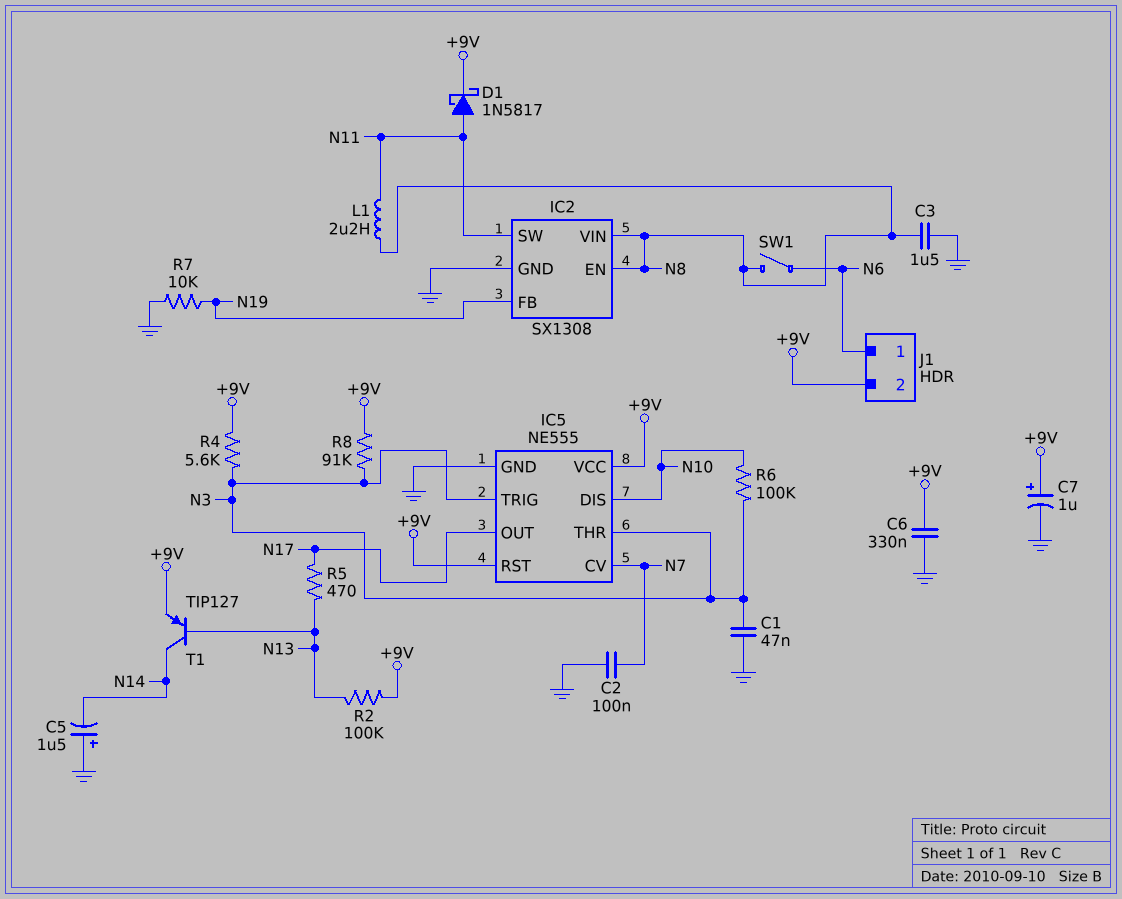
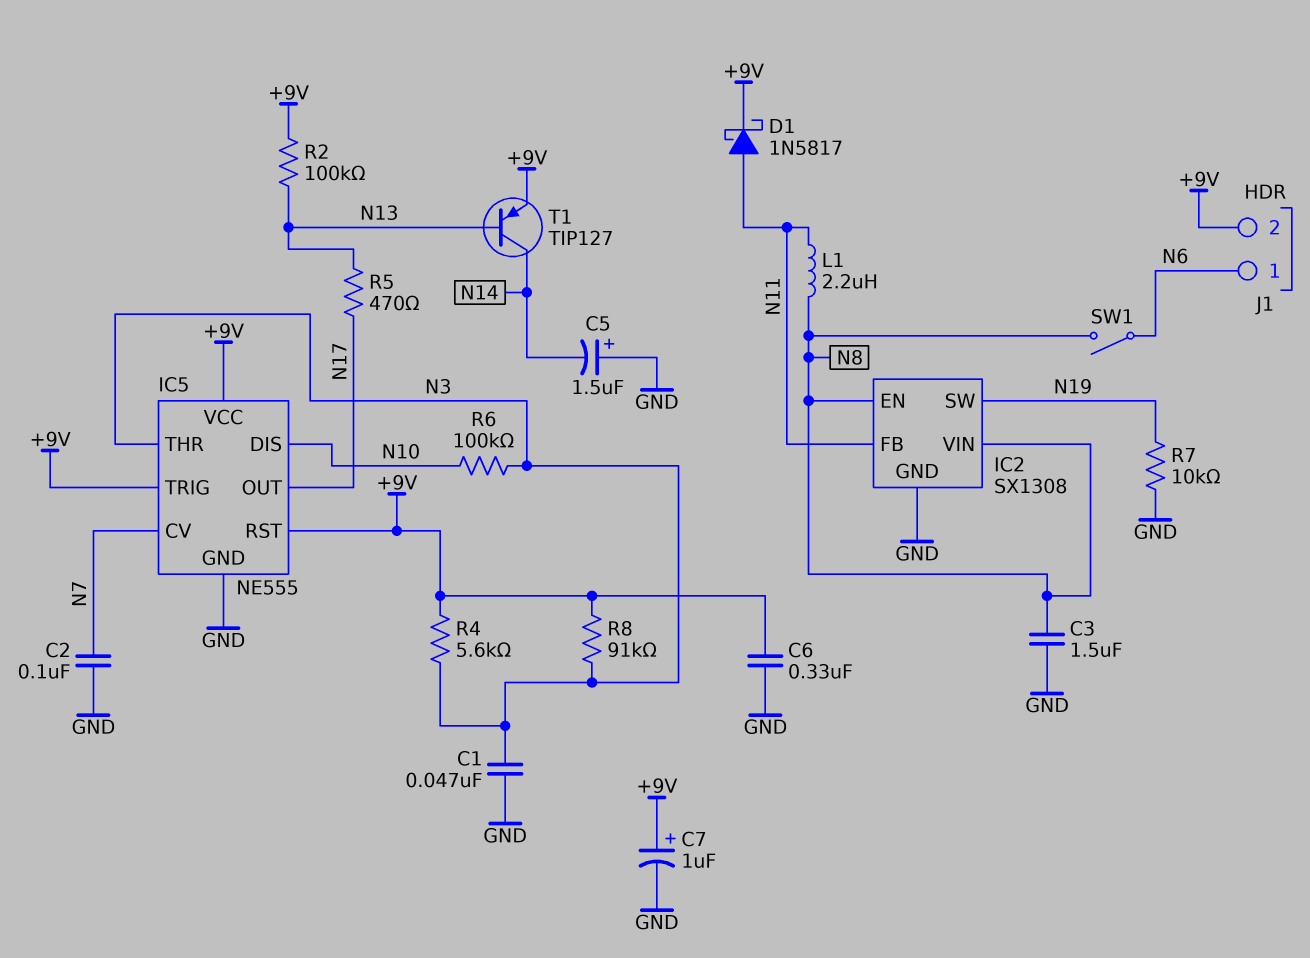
IC2 pin FB: N19 -> N11
IC2 pin SW: N11 -> N19
IC5 pin TRIG: N3 -> +9V

